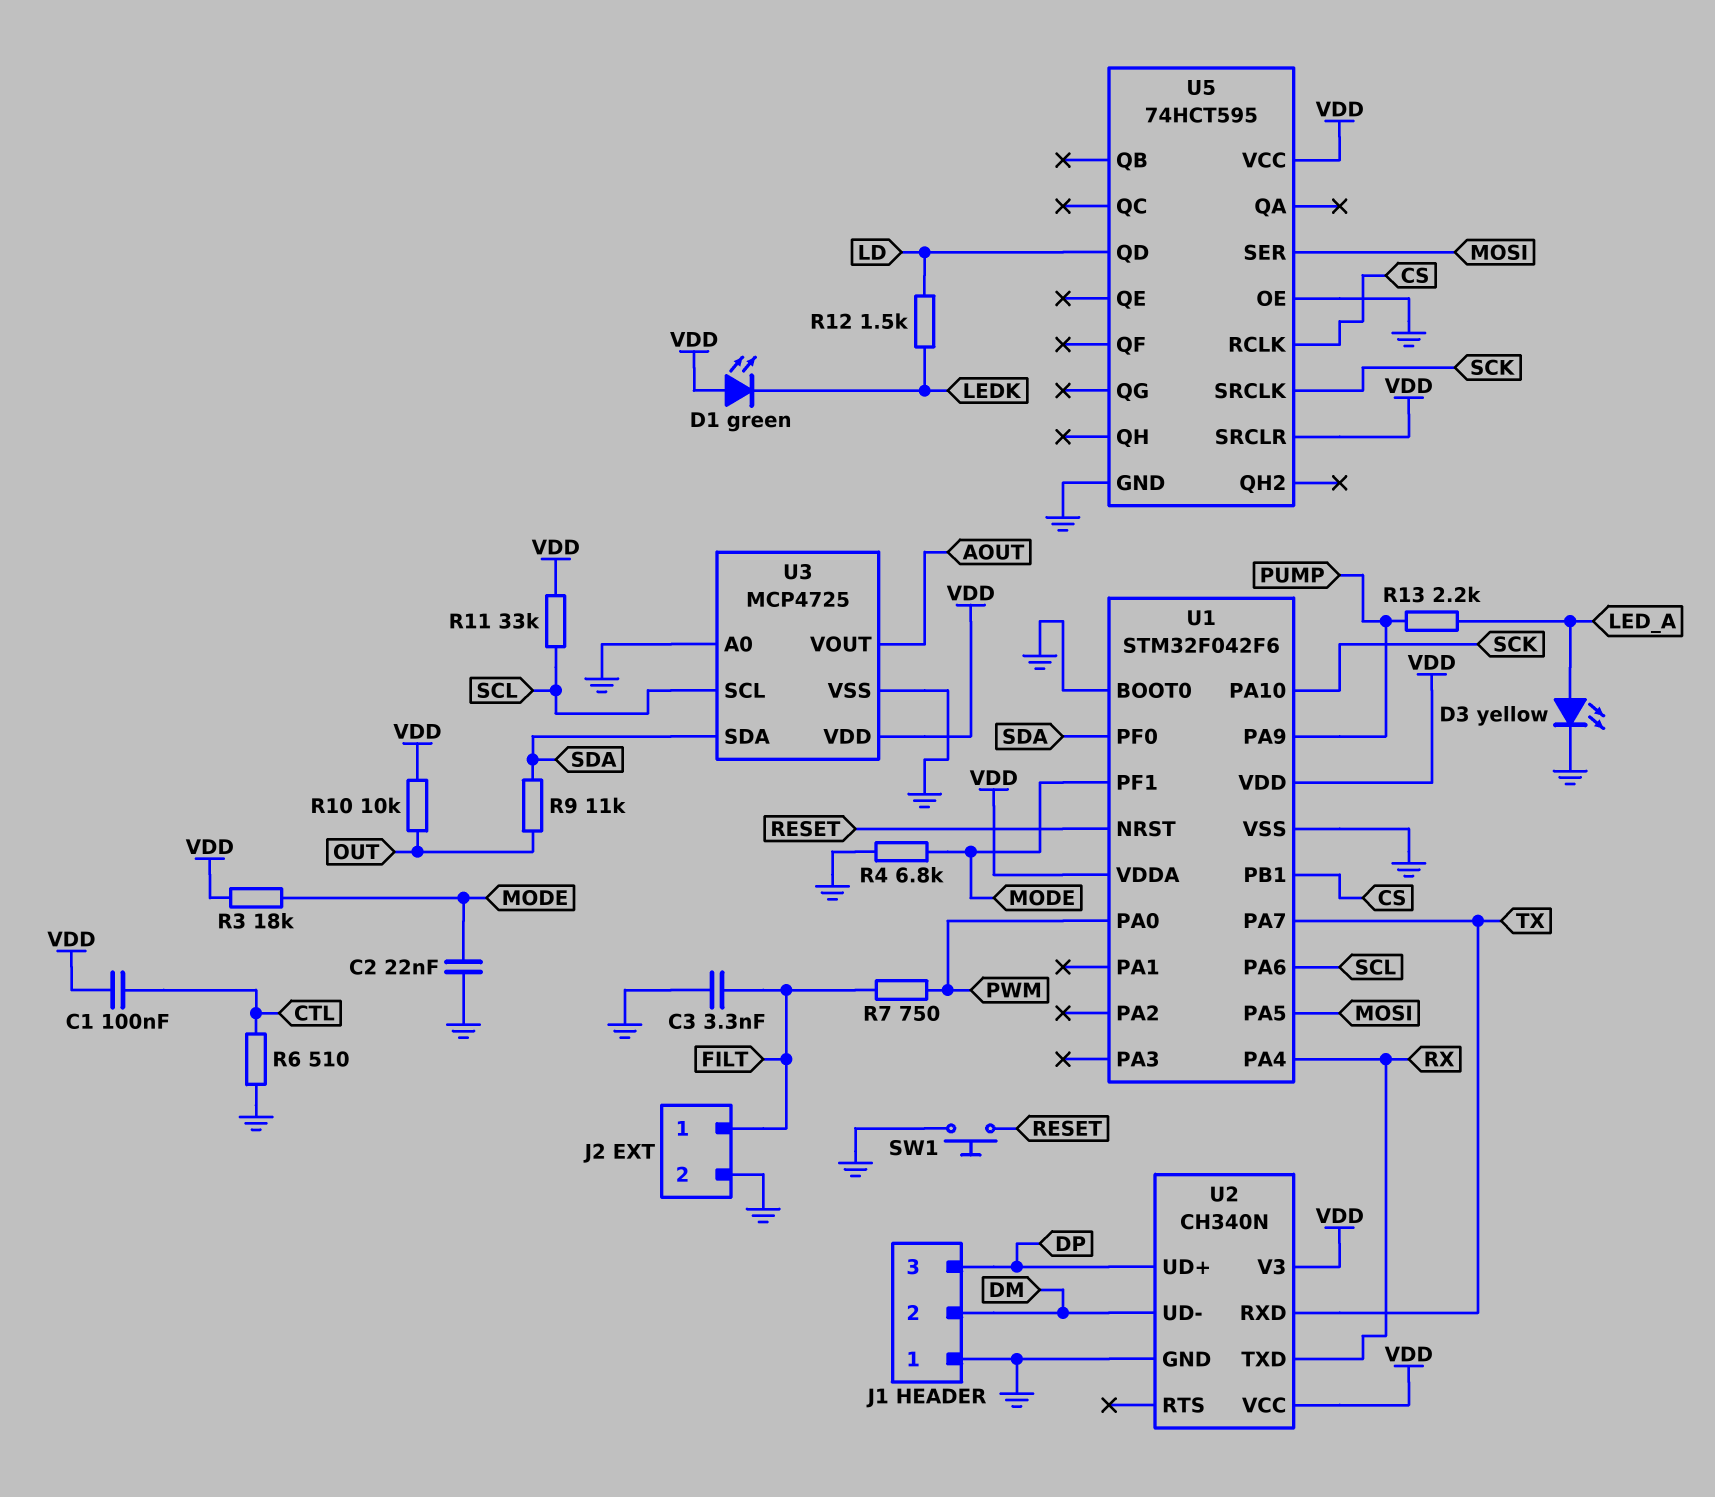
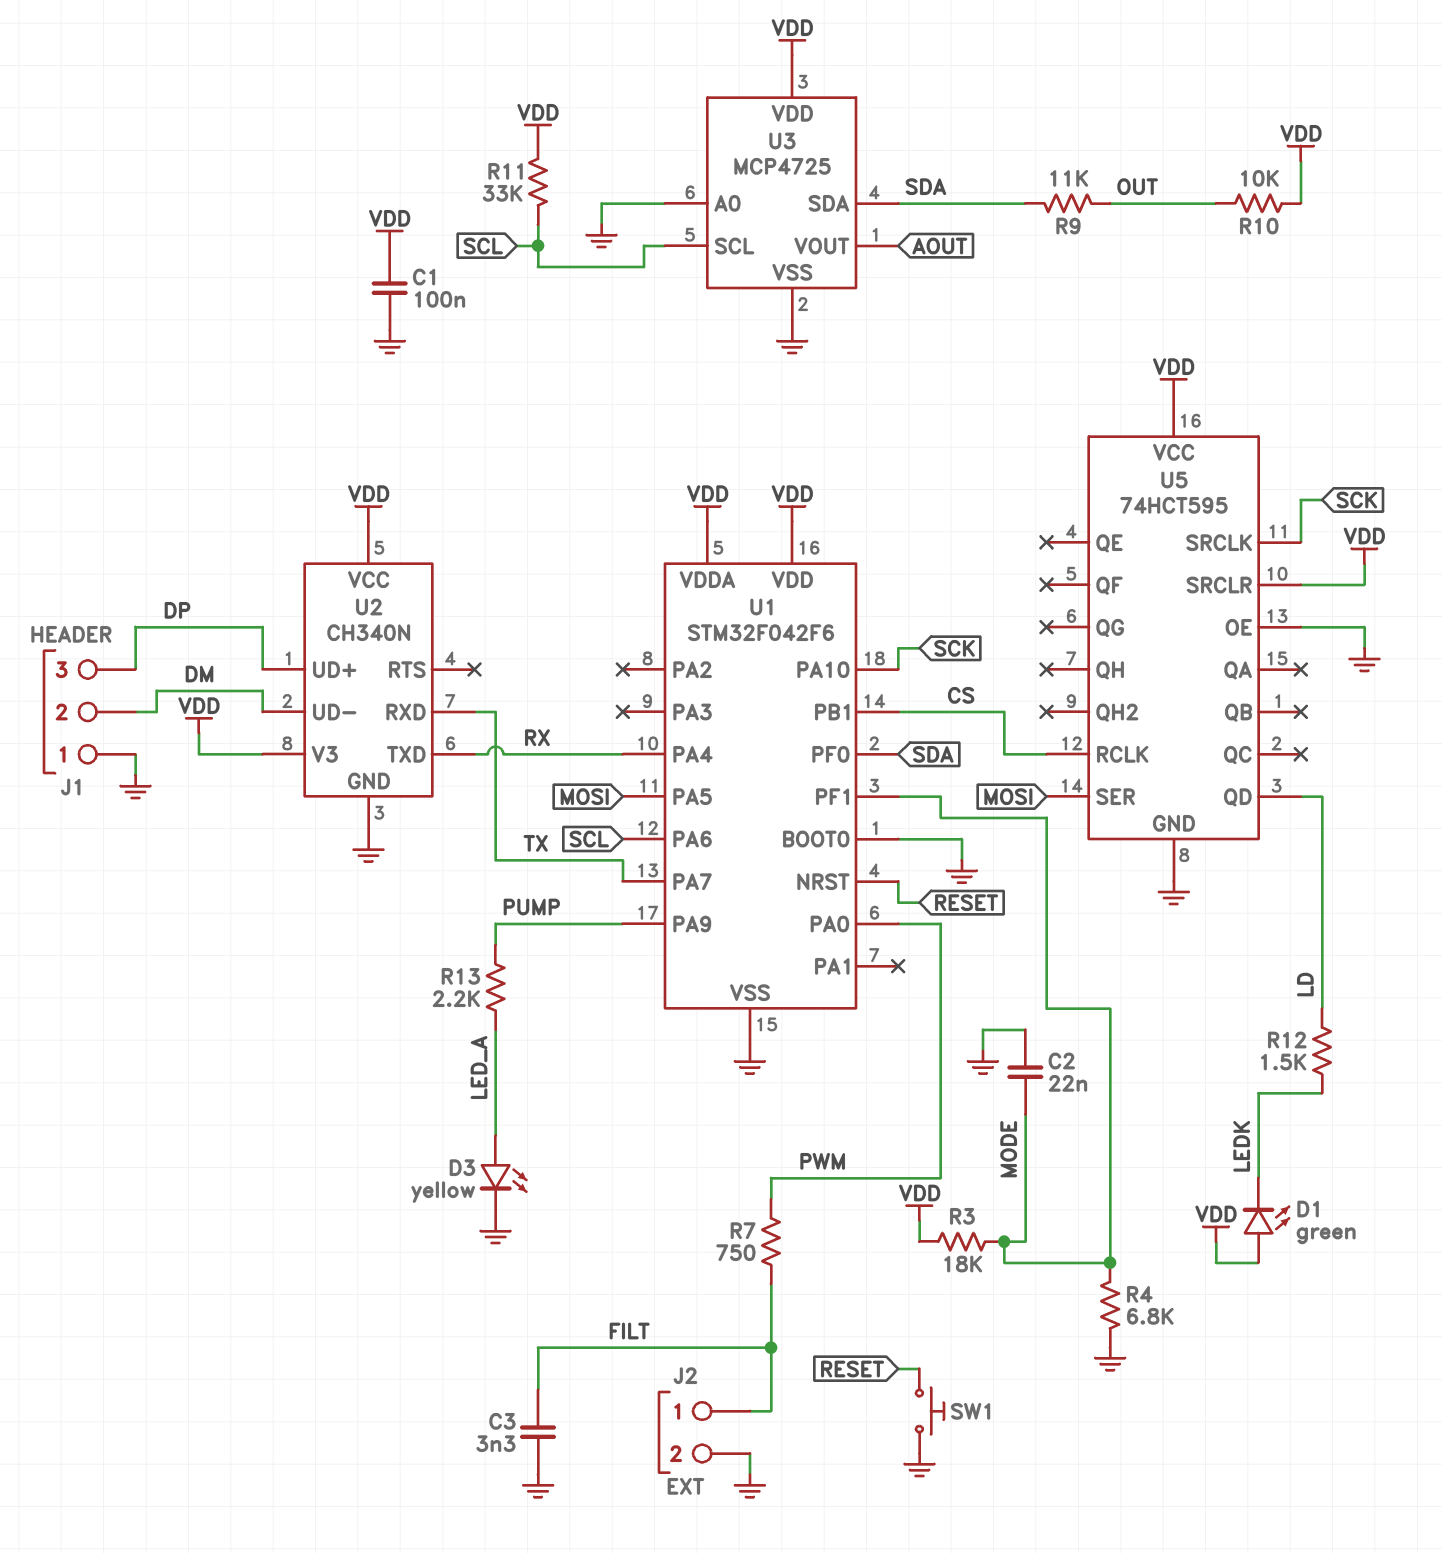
C1: 100nF (CTL, VDD) -> 100nF (GND, VDD)
R6: 510 (CTL, GND) -> none

